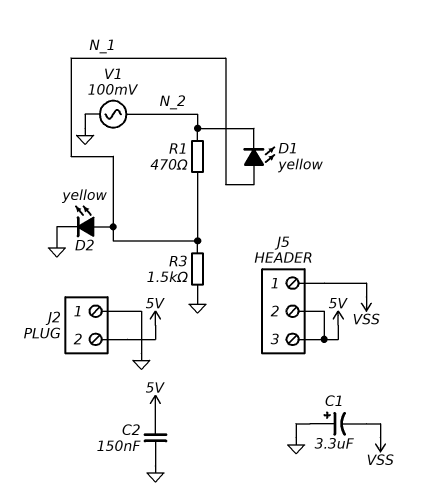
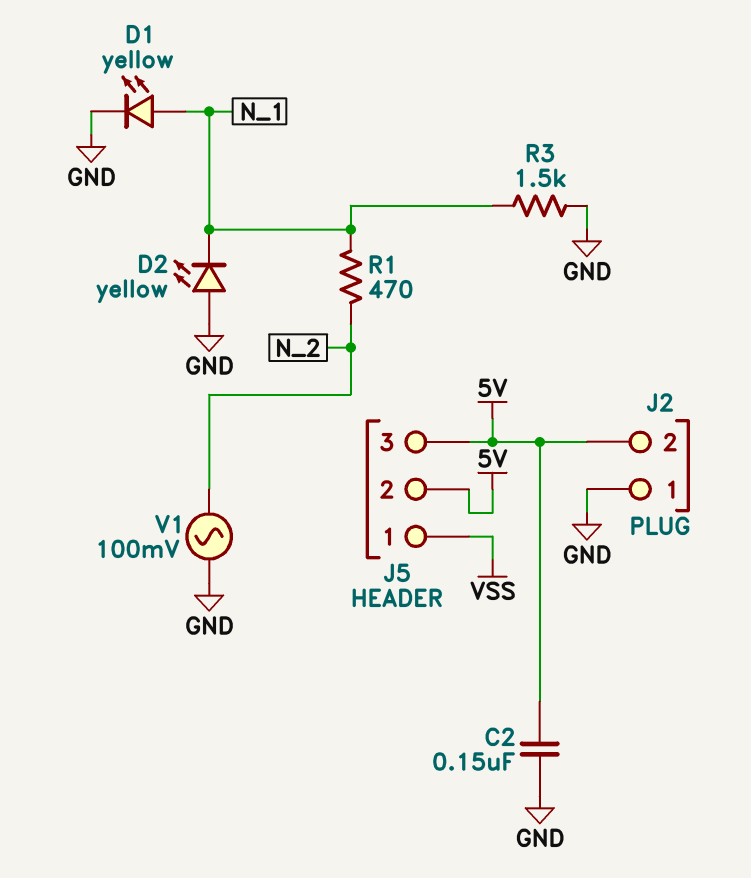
C1: 3.3uF (plus GND, minus VSS) -> none
D1: LED yellow (A N_1, K N_2) -> LED yellow (A N_1, K GND)
D2: LED yellow (A N_1, K GND) -> LED yellow (A GND, K N_1)

